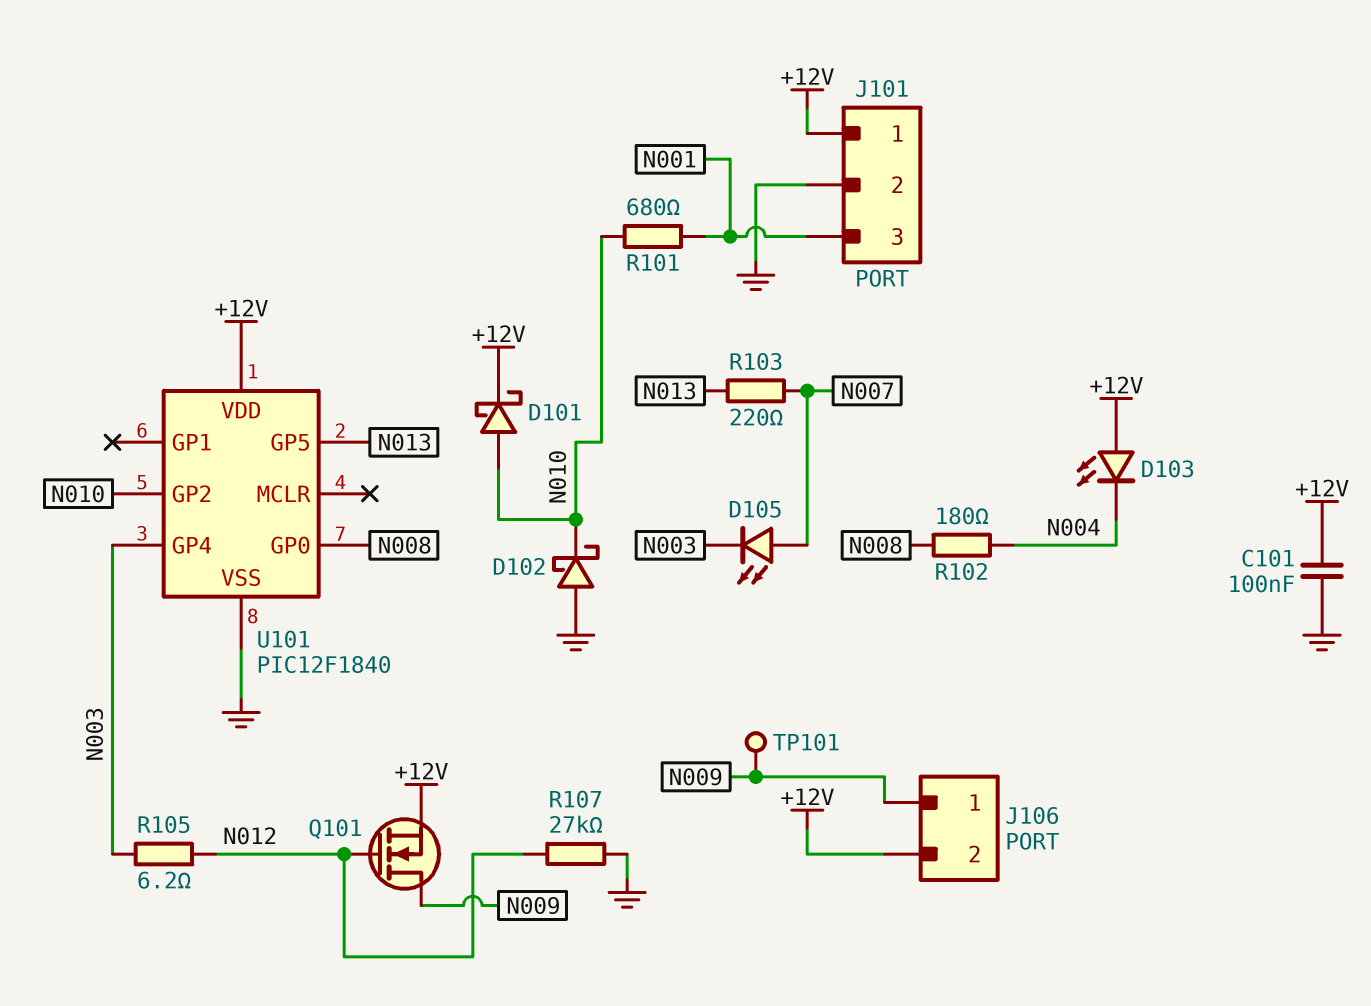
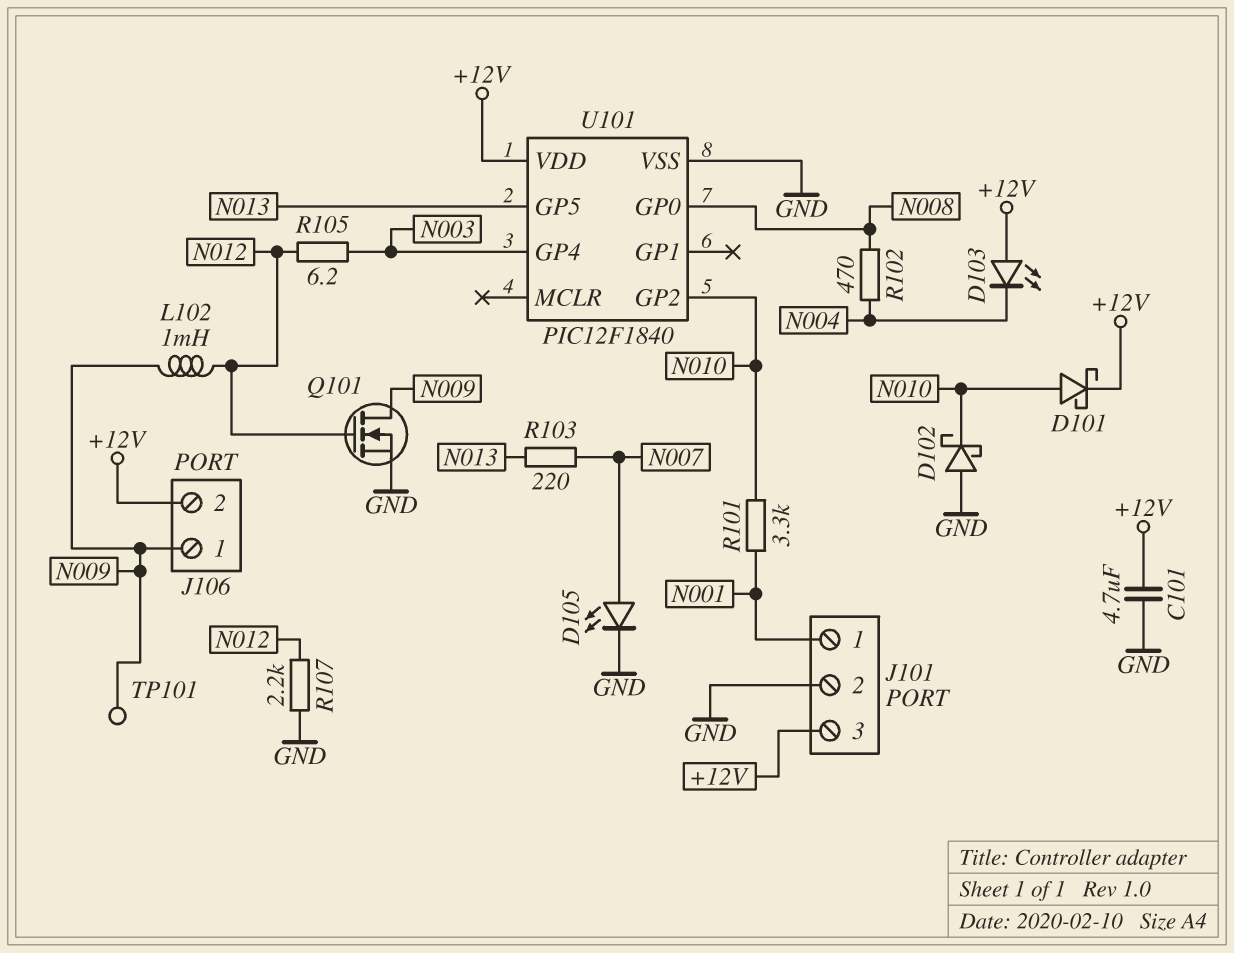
C101: 100nF (+12V, GND) -> 4.7uF (+12V, GND)
D105: LED (A N007, K N003) -> LED (A N007, K GND)
J101 pin 1: +12V -> N001
J101 pin 3: N001 -> +12V
L102: none -> 1mH (N009, N012)
Q101: NMOS (G N012, D N009, S +12V) -> NMOS (G N012, D N009, S GND)
R101: 680 (N001, N010) -> 3.3k (N001, N010)
R102: 180 (N004, N008) -> 470 (N004, N008)
R107: 27k (GND, N012) -> 2.2k (GND, N012)

